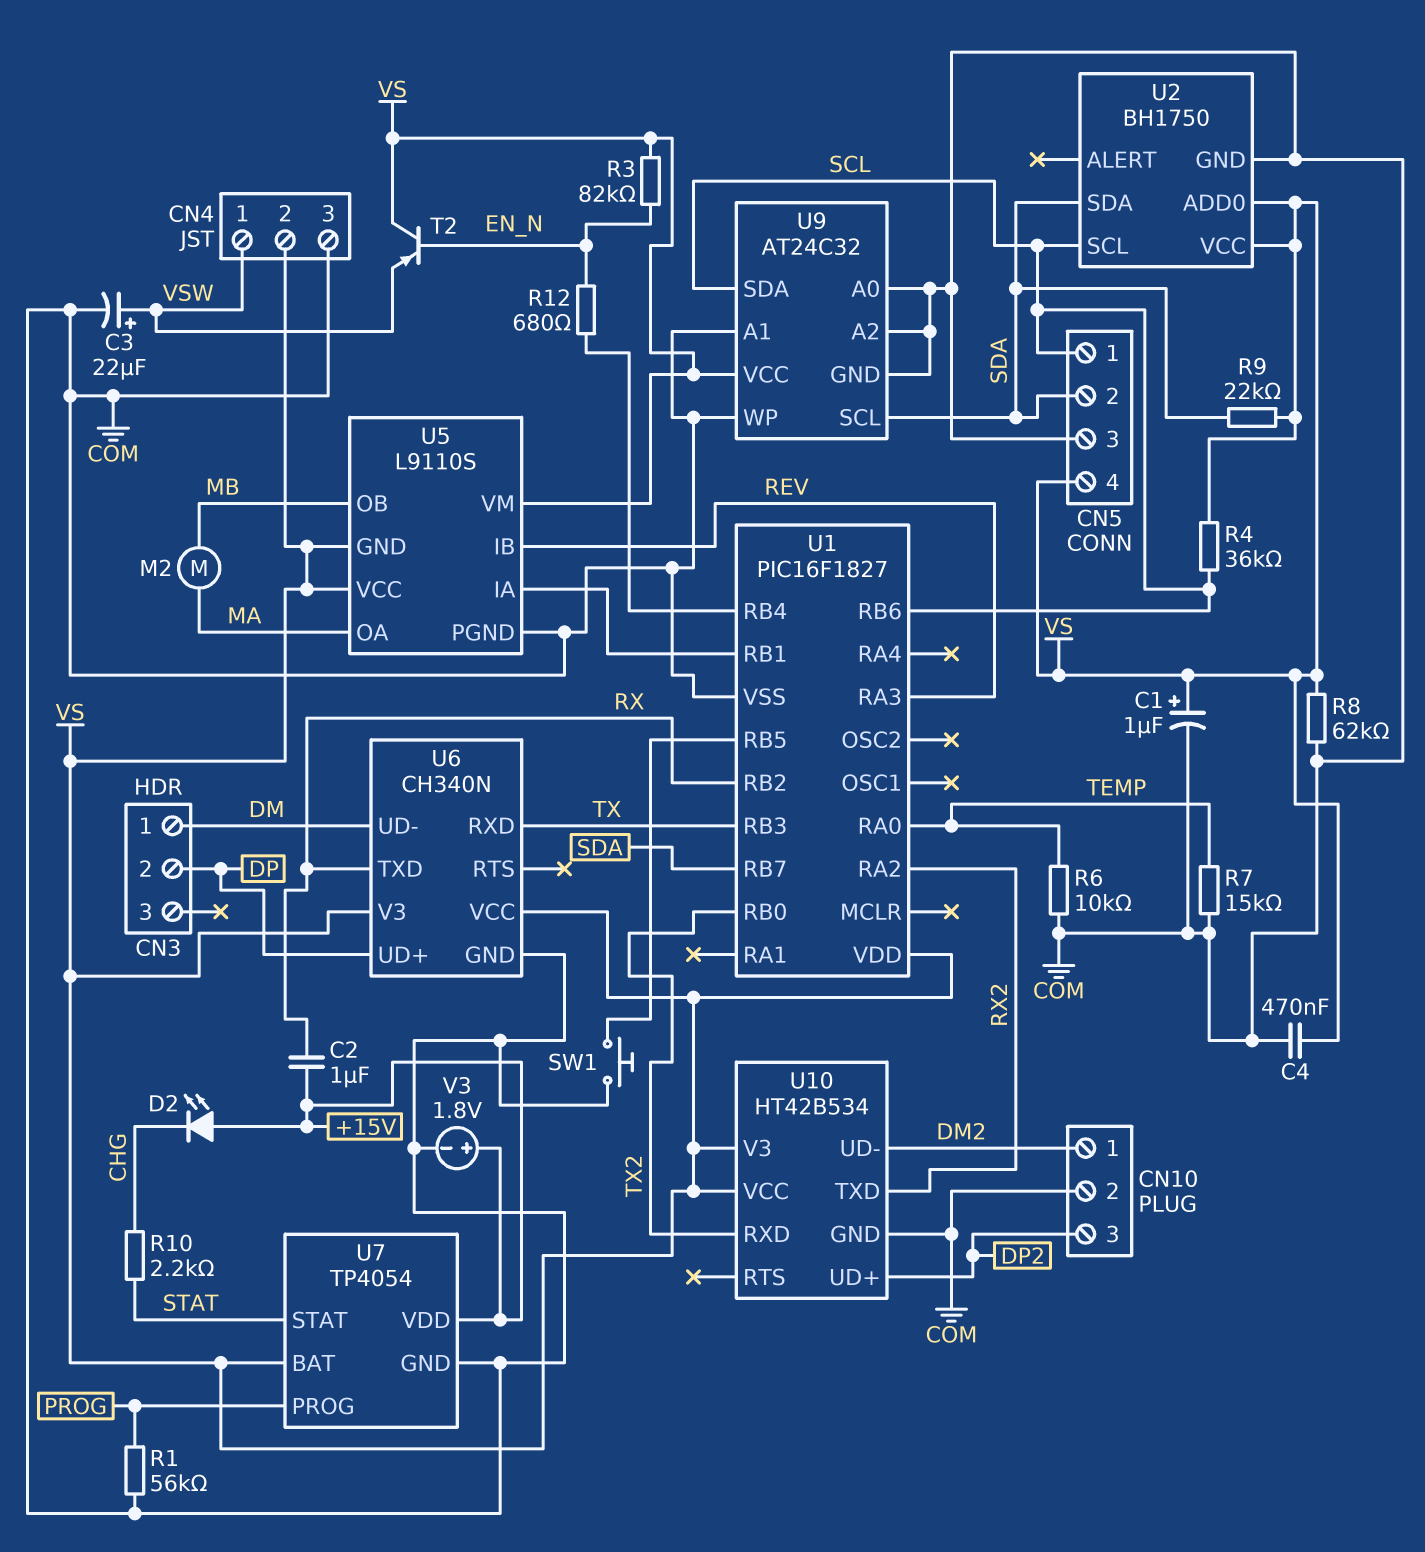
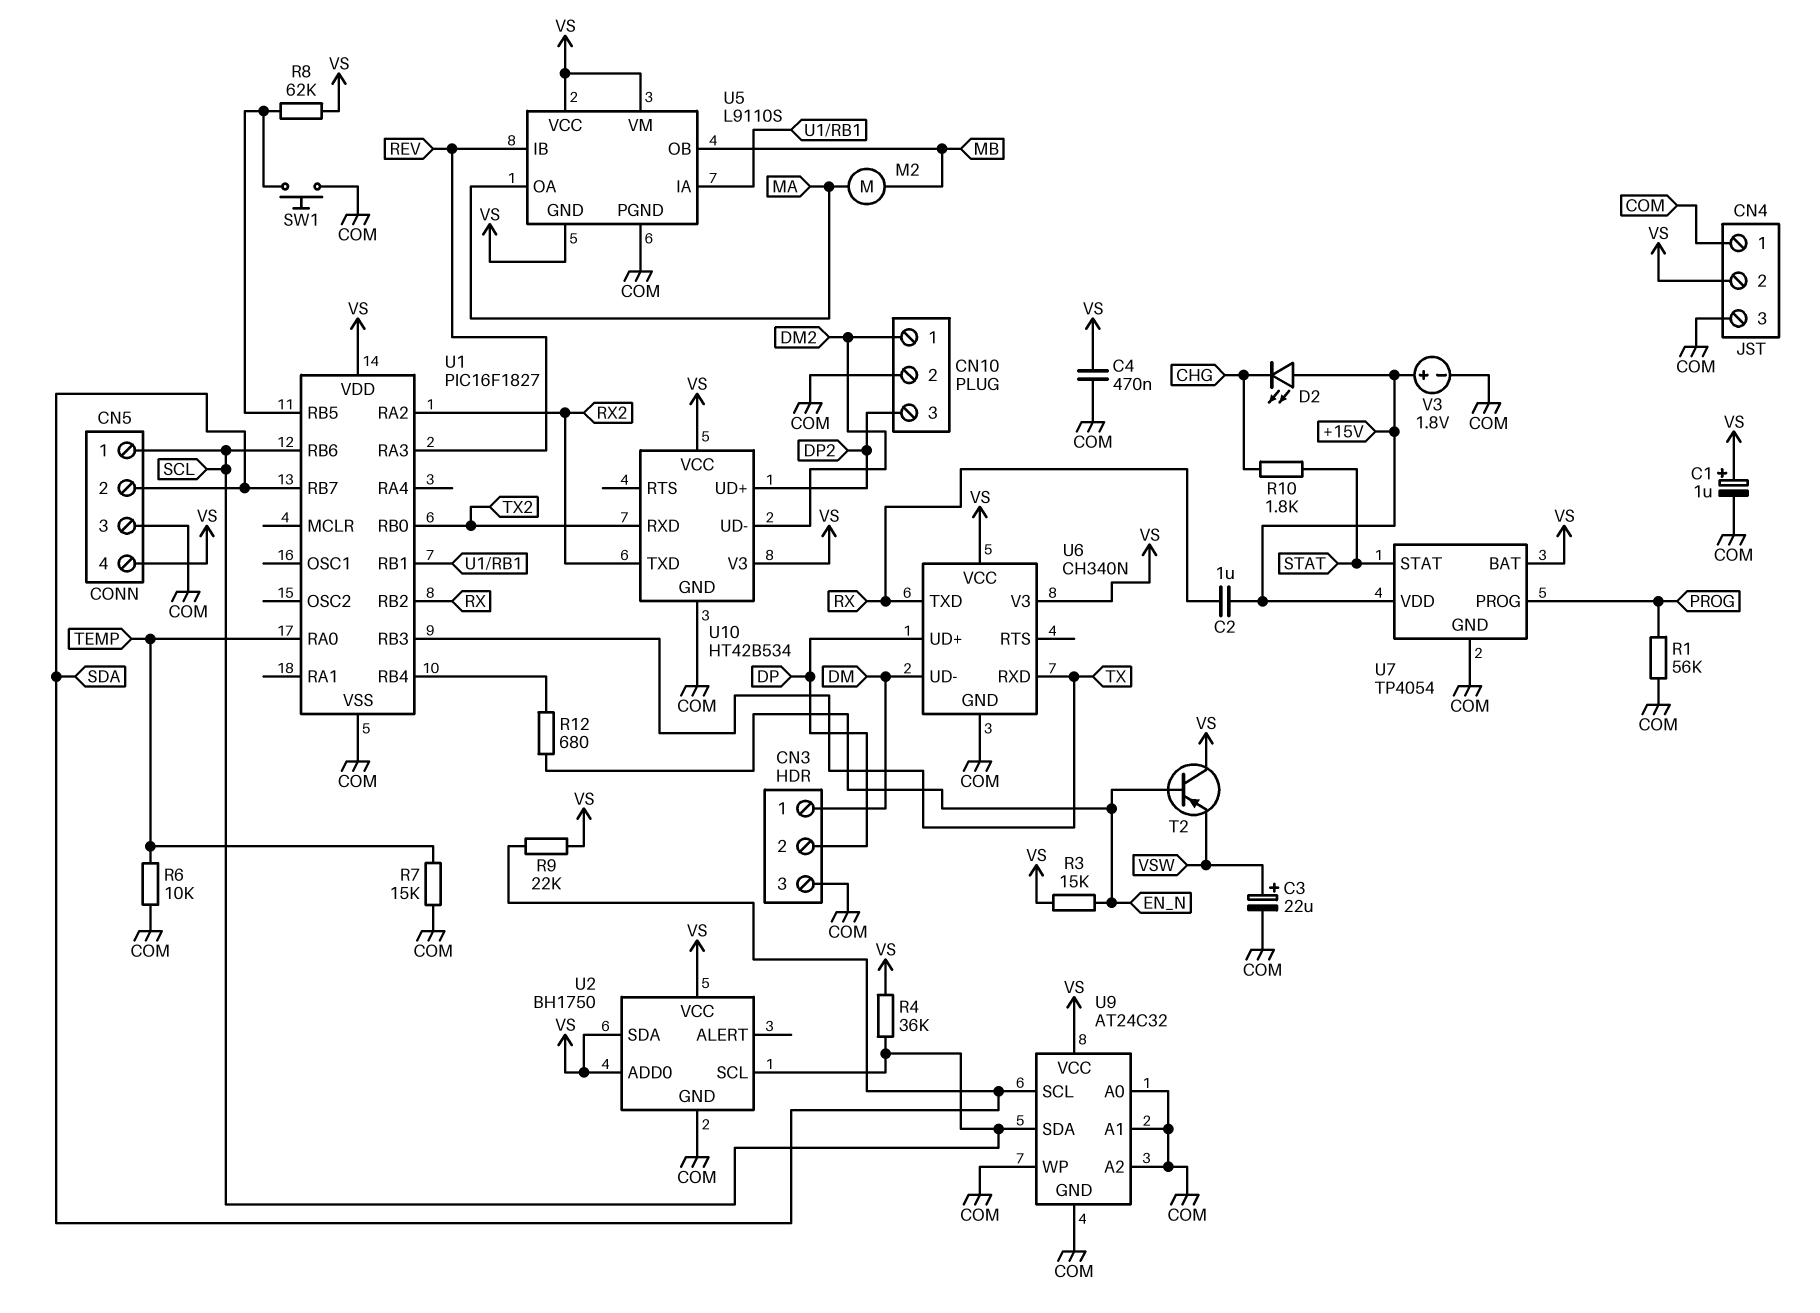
CN3 pin 3: none -> COM
CN4 pin 1: VSW -> COM
R3: 82k (EN_N, VS) -> 15k (EN_N, VS)
R8: 62k (COM, VS) -> 62k (U1/RB5, VS)
R10: 2.2k (CHG, STAT) -> 1.8k (CHG, STAT)
U2 pin SDA: SDA -> VS

